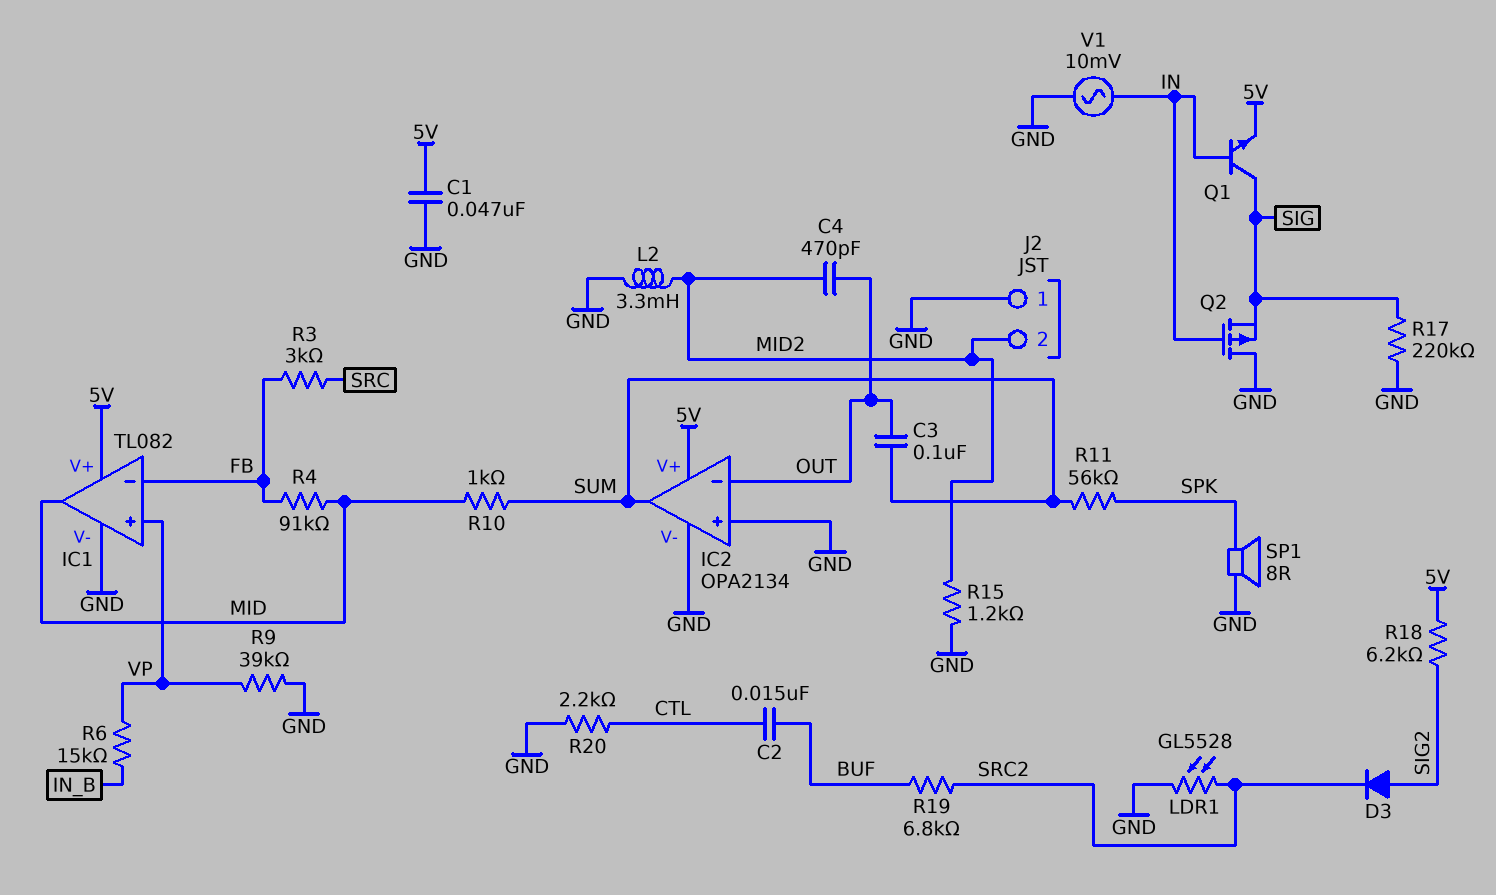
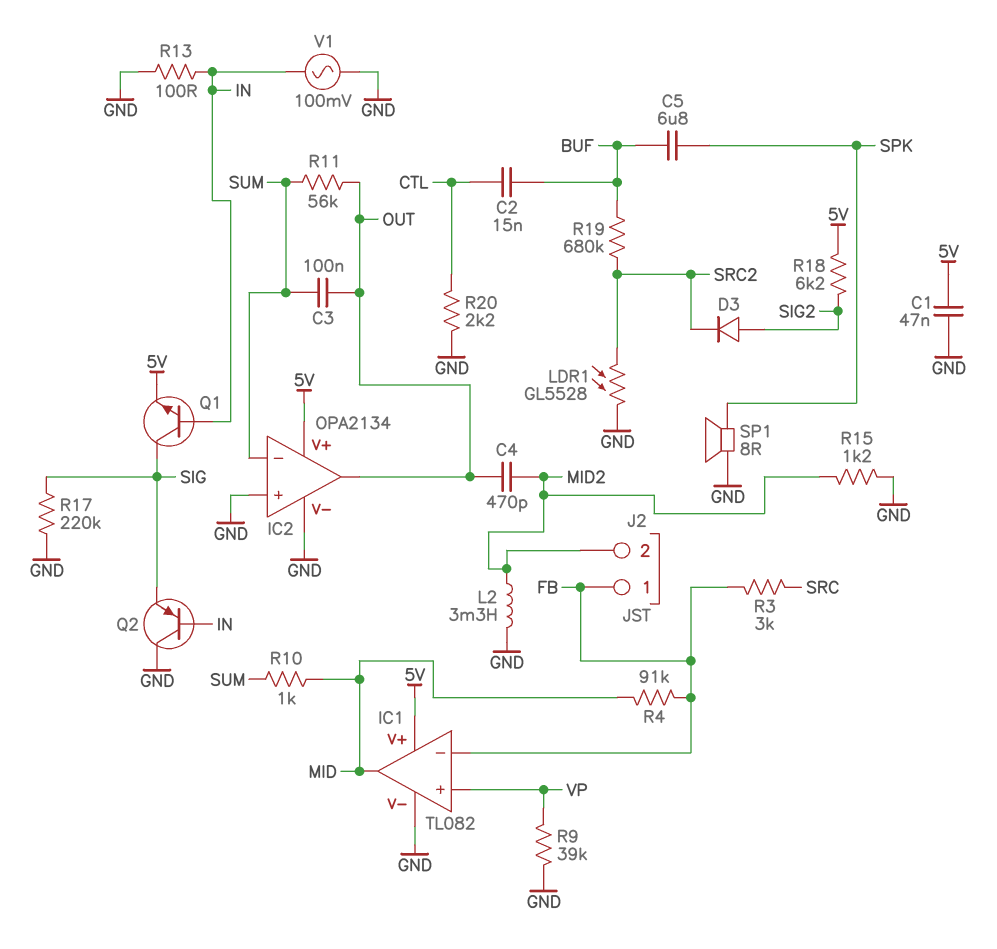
C5: none -> 6.8uF (BUF, SPK)
IC2 pin in-: OUT -> SUM
IC2 pin out: SUM -> OUT
J2 pin 1: GND -> FB
Q2: PMOS (G IN, D GND, S SIG) -> PNP (B IN, C GND, E SIG)
R6: 15k (IN_B, VP) -> none
R11: 56k (SPK, SUM) -> 56k (OUT, SUM)
R13: none -> 100 (GND, IN)
R19: 6.8k (BUF, SRC2) -> 680k (BUF, SRC2)
V1: AC 10mV (GND, IN) -> AC 100mV (GND, IN)

